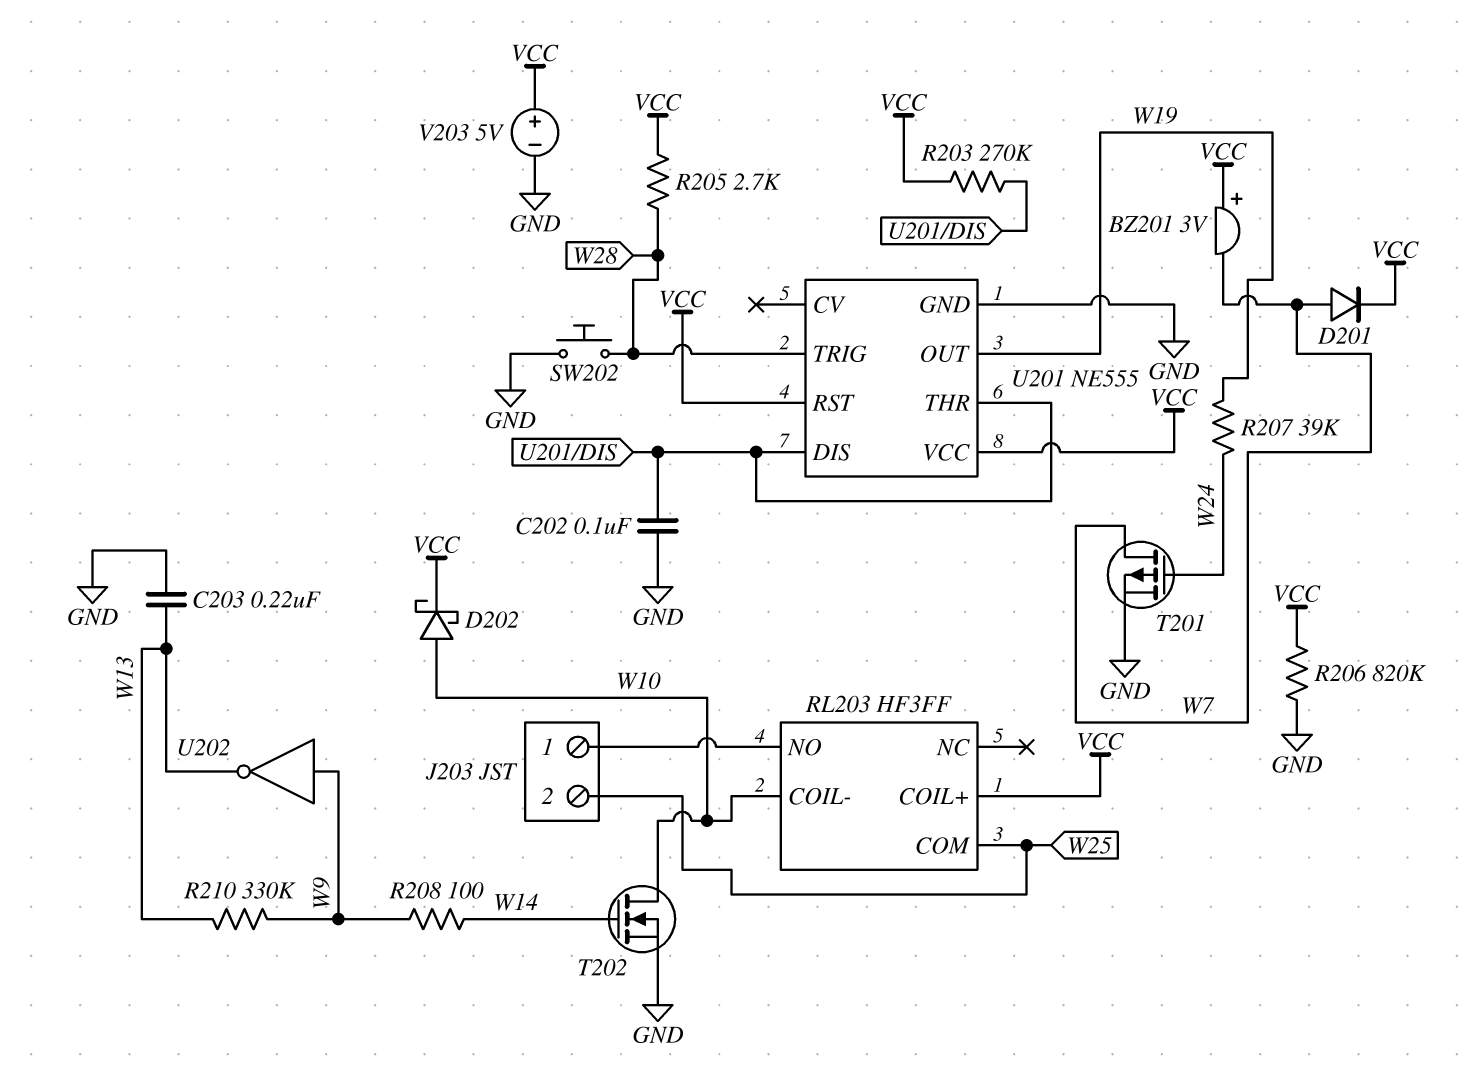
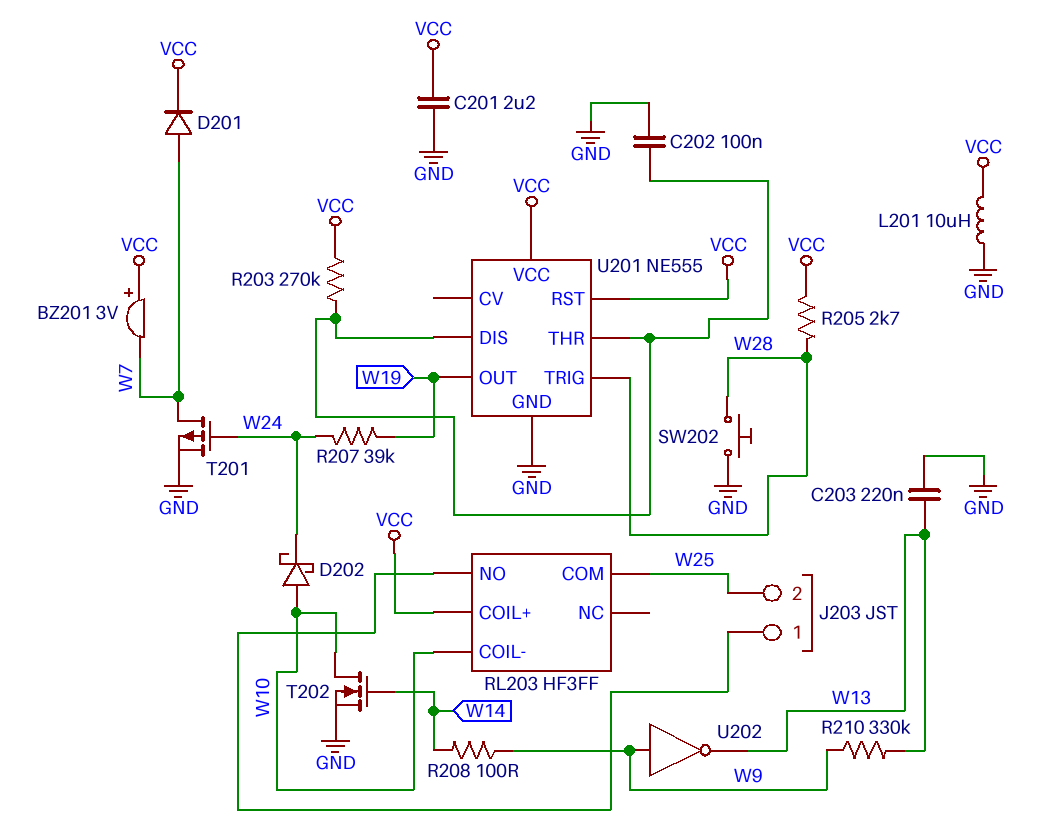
C201: none -> 2.2uF (GND, VCC)
D202: schottky (A W10, K VCC) -> schottky (A W10, K W24)
L201: none -> 10uH (GND, VCC)
R206: 820k (GND, VCC) -> none
V203: 5V (plus VCC, minus GND) -> none

